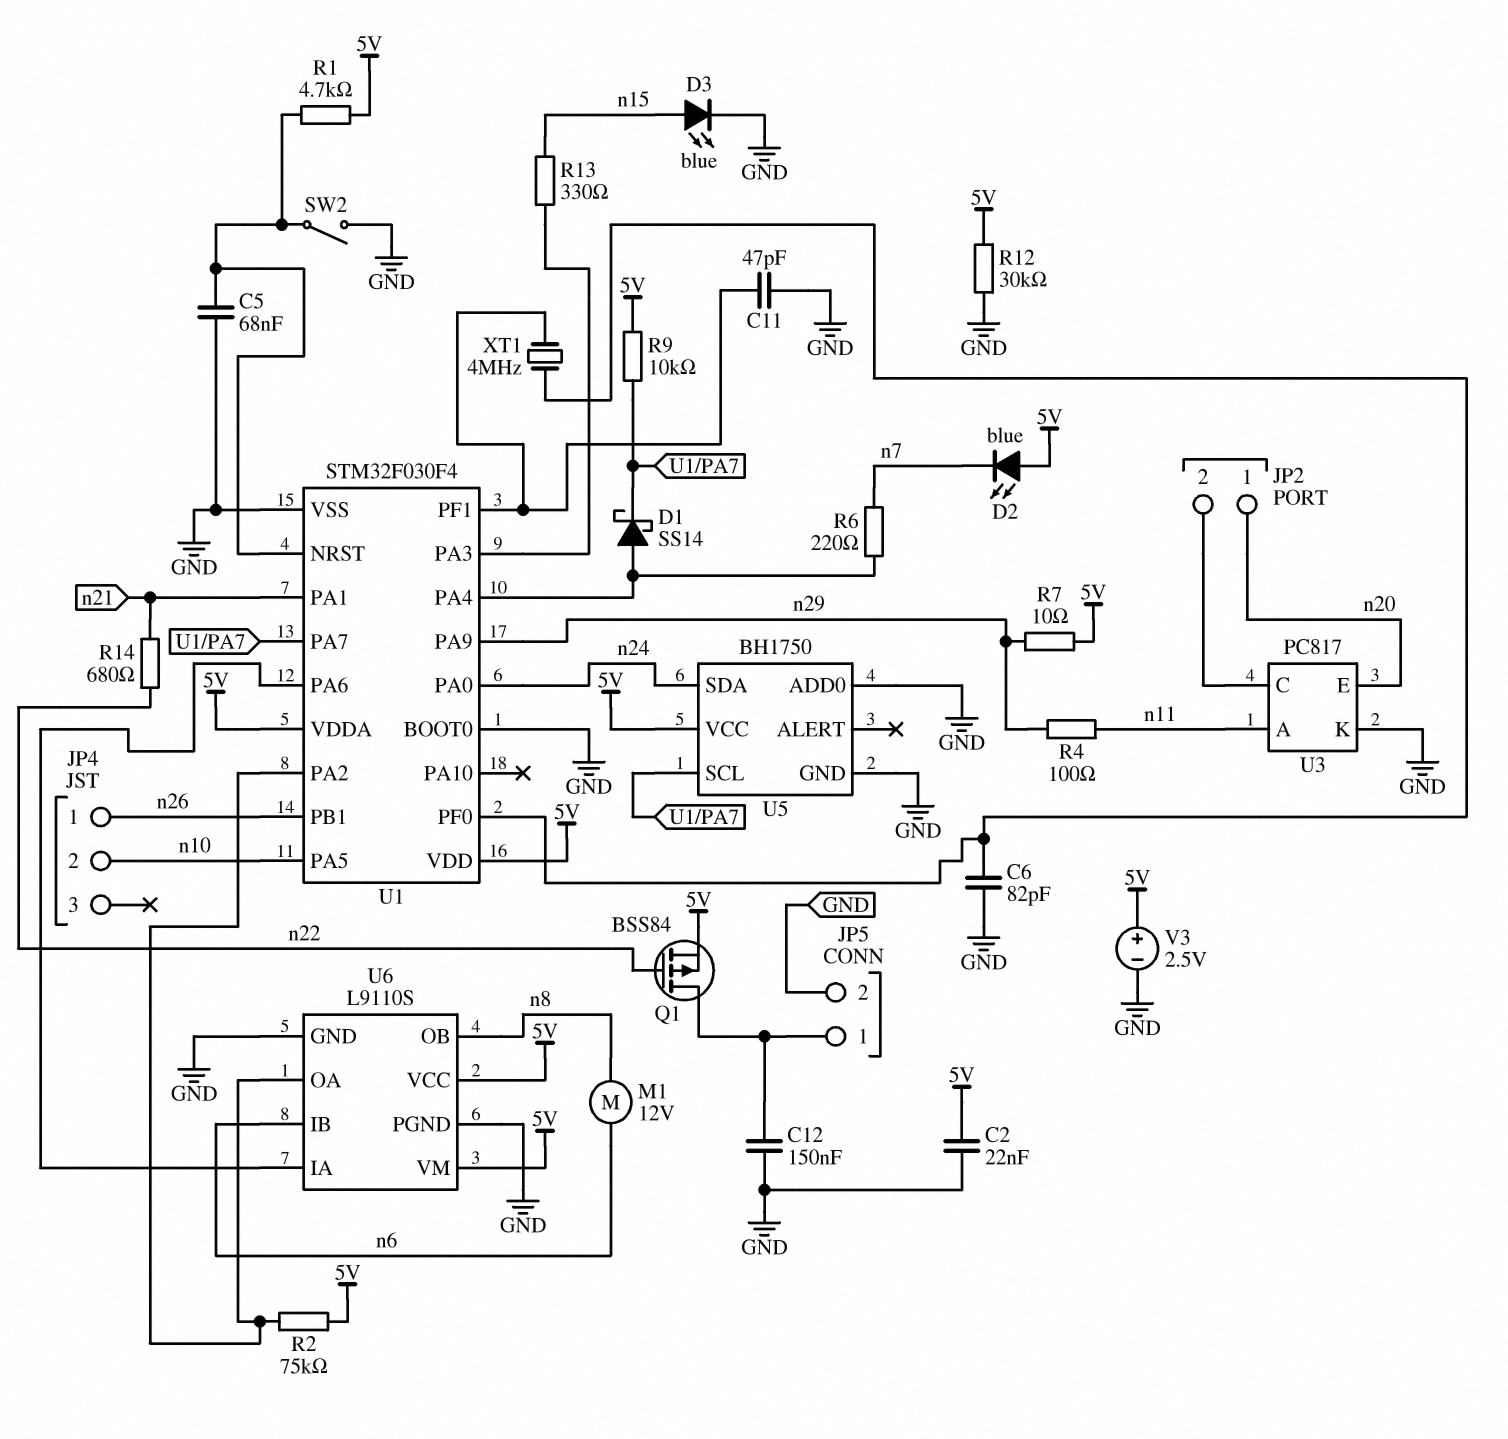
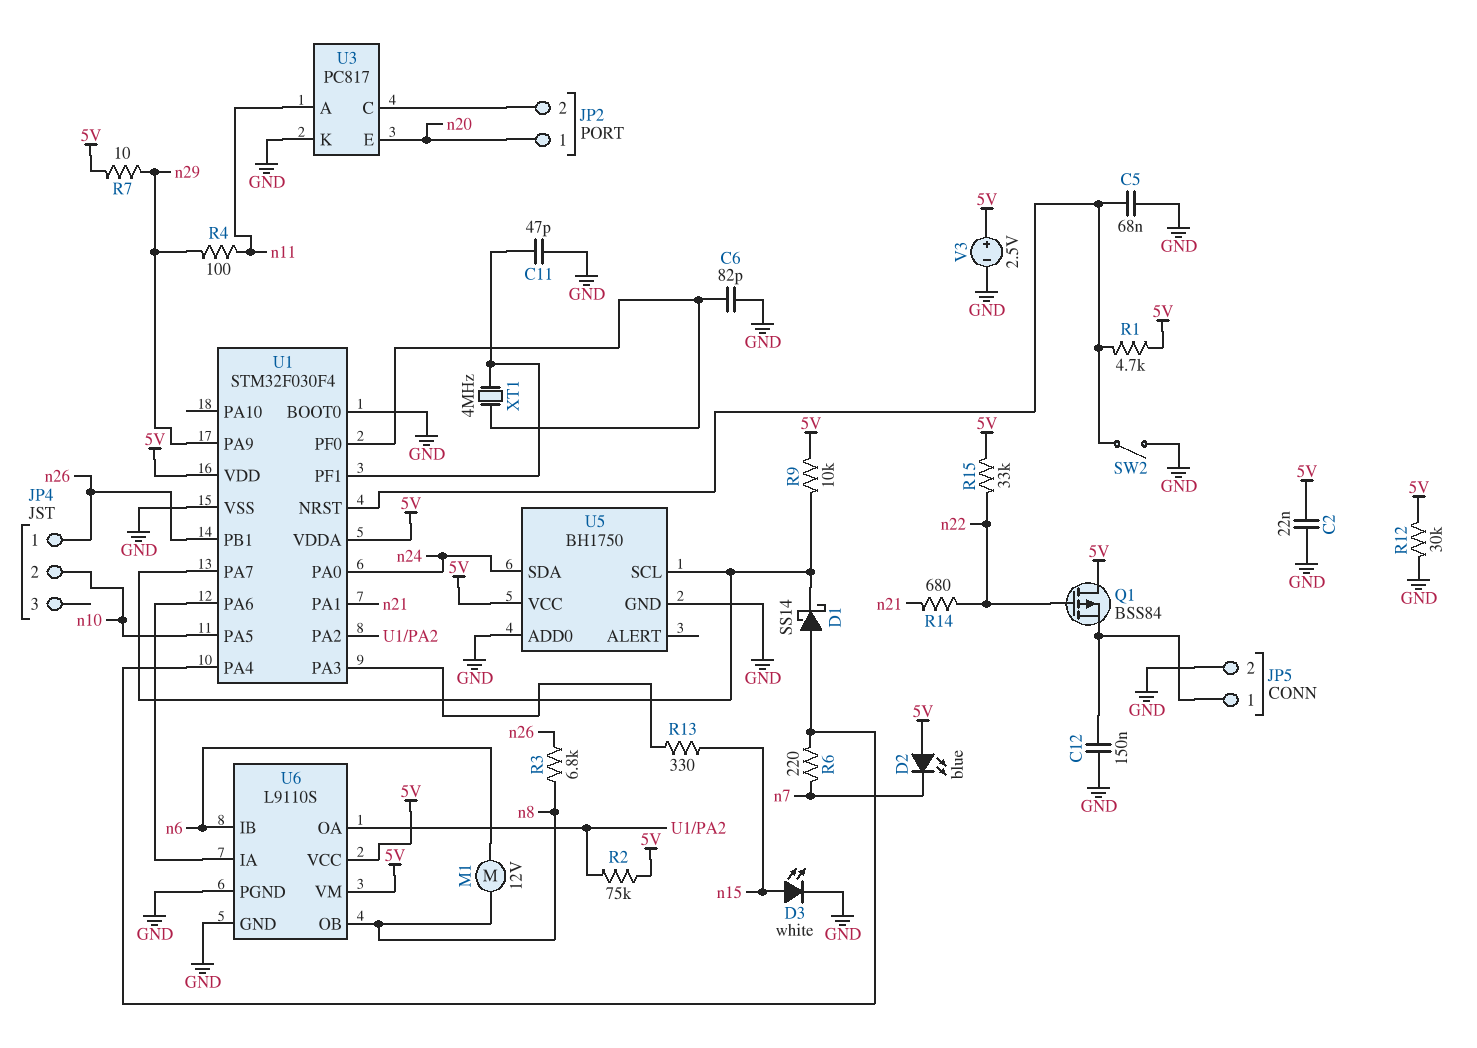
D3: LED blue (A n15, K GND) -> LED white (A n15, K GND)
Q1: PMOS BSS84 (G n22, D JP5/1, S 5V) -> PMOS BSS84 (G n22, D 5V, S JP5/1)
R3: none -> 6.8k (n8, n26)
R15: none -> 33k (5V, n22)

